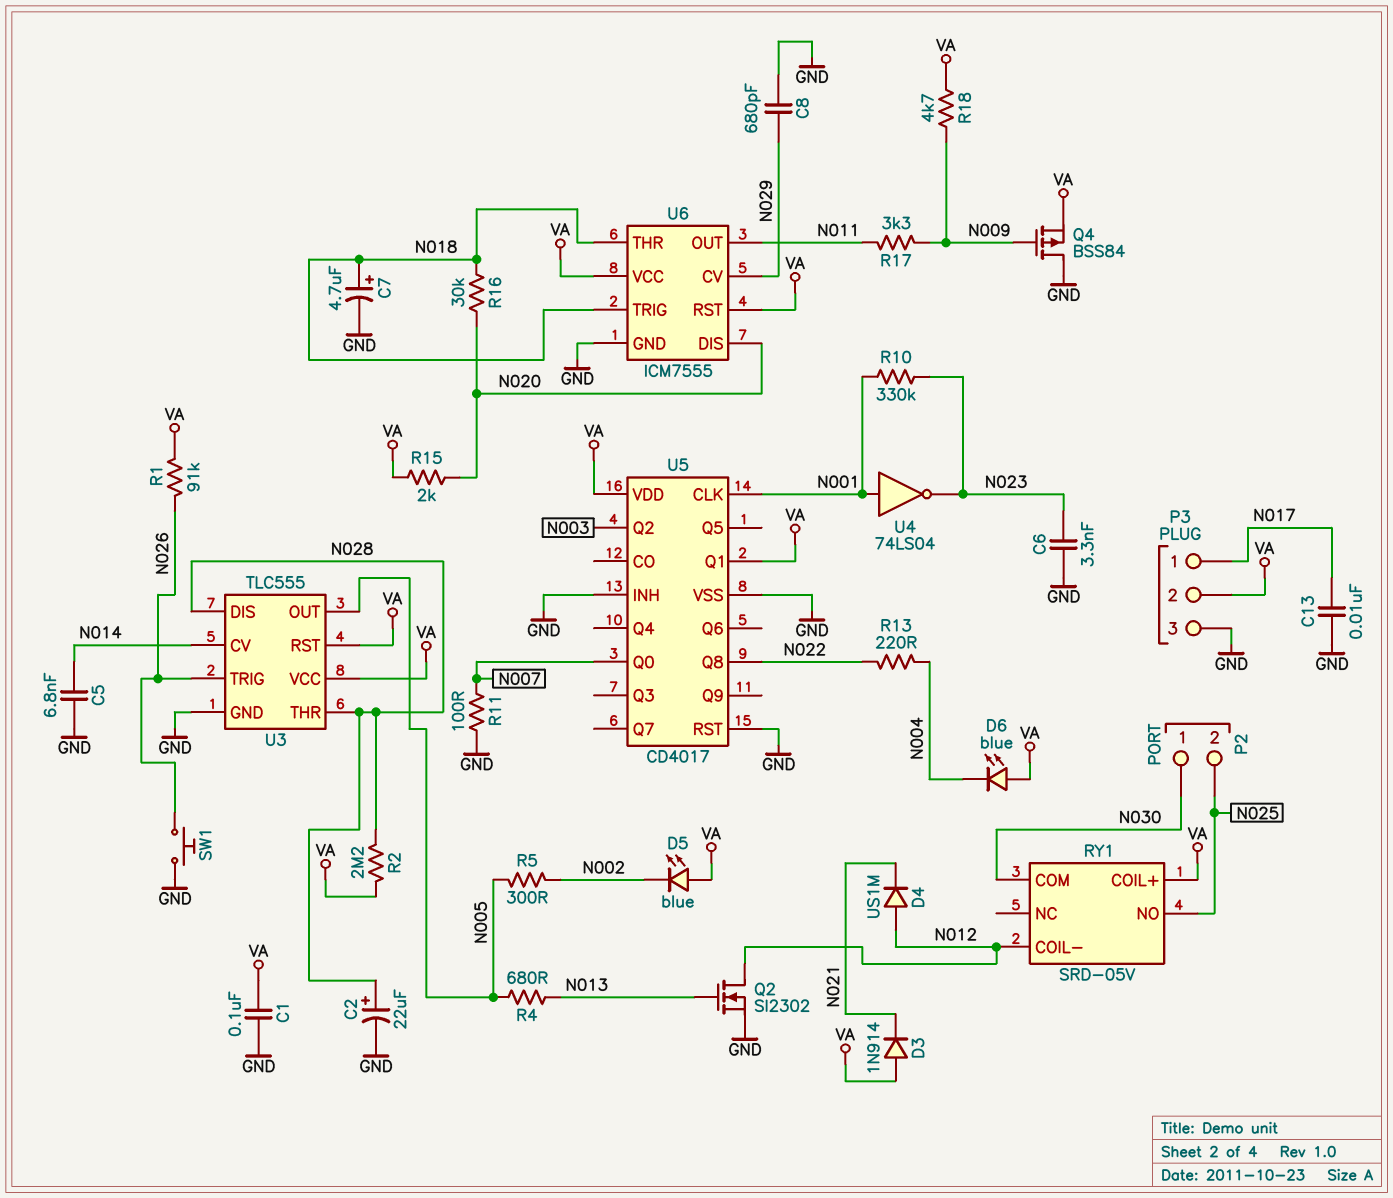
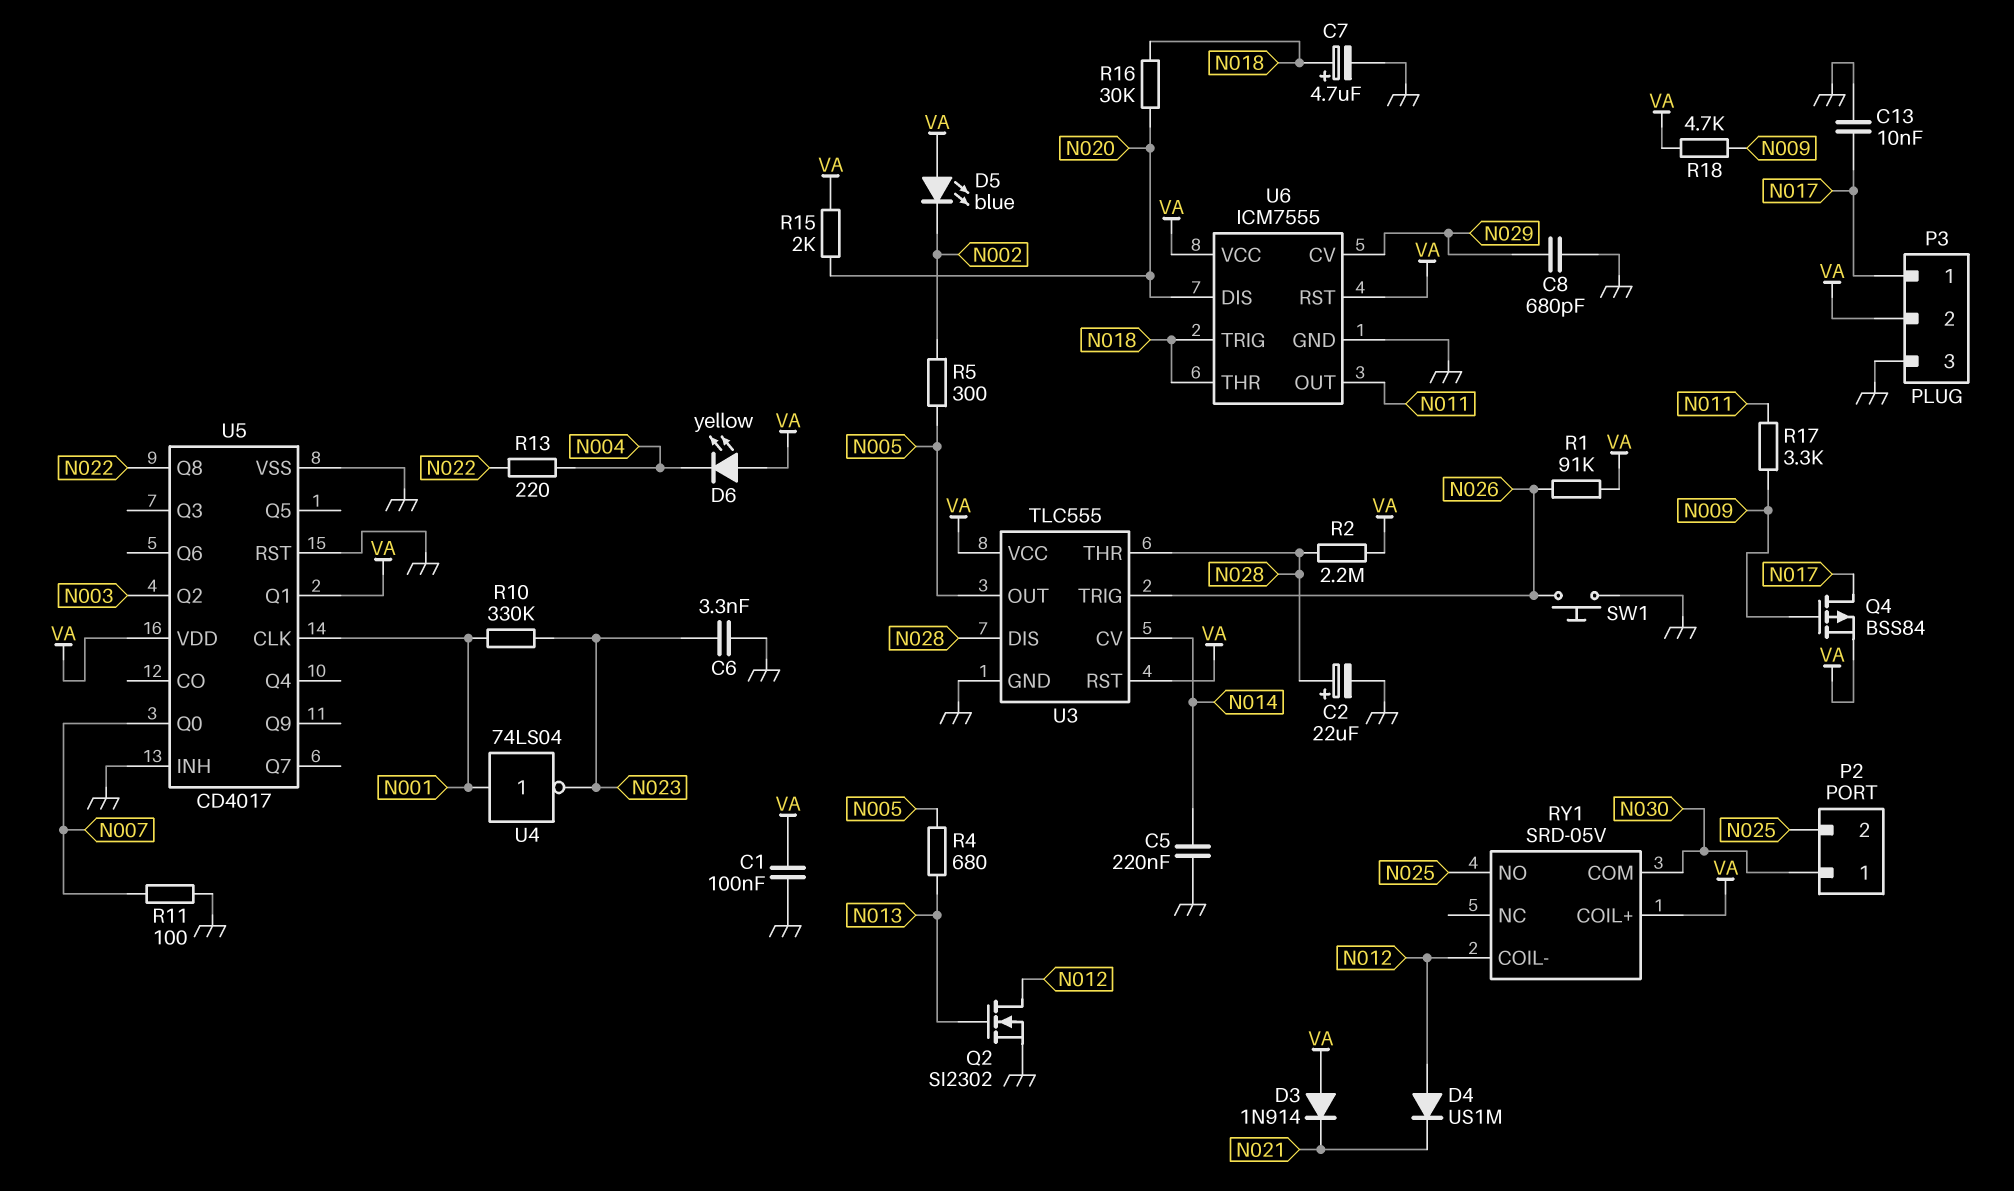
C5: 6.8nF (GND, N014) -> 220nF (GND, N014)
D6: LED blue (A VA, K N004) -> LED yellow (A VA, K N004)
Q4: PMOS BSS84 (G N009, D GND, S VA) -> PMOS BSS84 (G N009, D N017, S VA)

